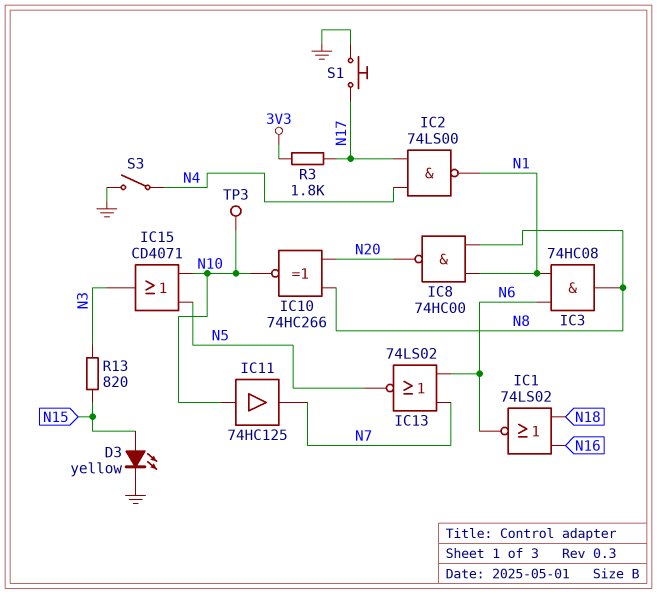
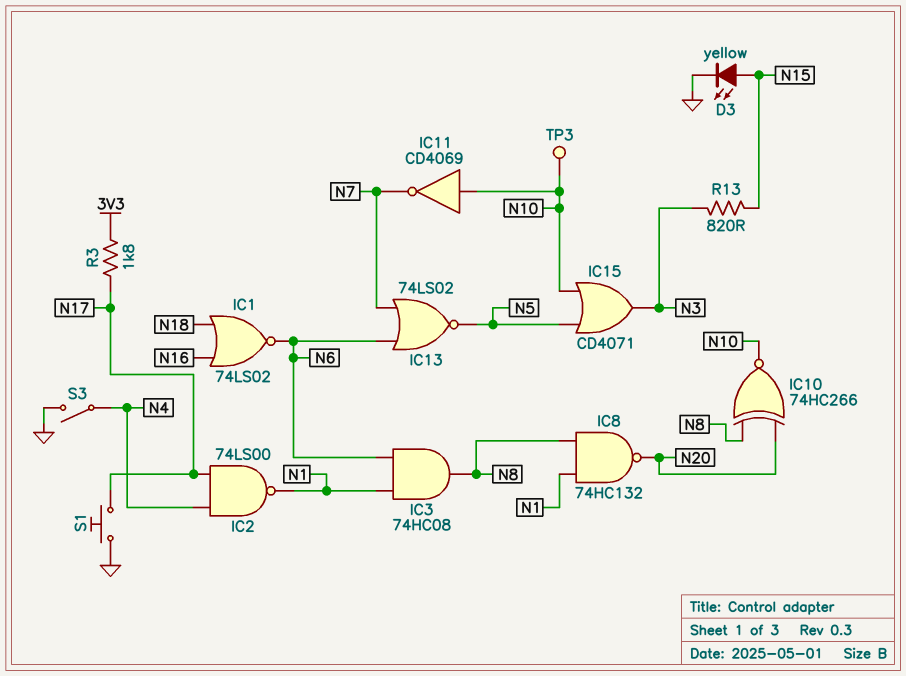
IC8: NAND 74HC00 (in N1, in N8, out N20) -> NAND 74HC132 (in N1, in N8, out N20)
IC11: buffer 74HC125 (in N10, out N7) -> NOT CD4069 (in N10, out N7)

